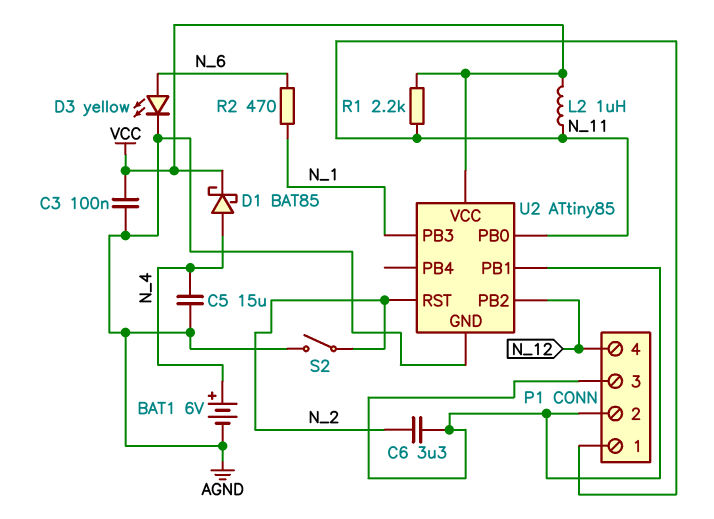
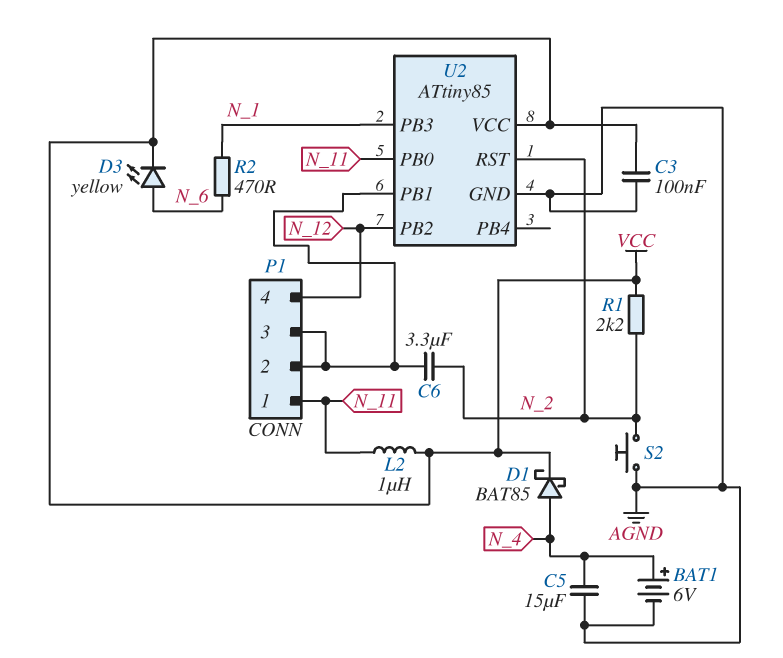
D3: LED yellow (A N_6, K AGND) -> LED yellow (A N_6, K VCC)
R1: 2.2k (N_11, VCC) -> 2.2k (N_2, VCC)
S2: switch (AGND, N_2) -> button (AGND, N_2)

